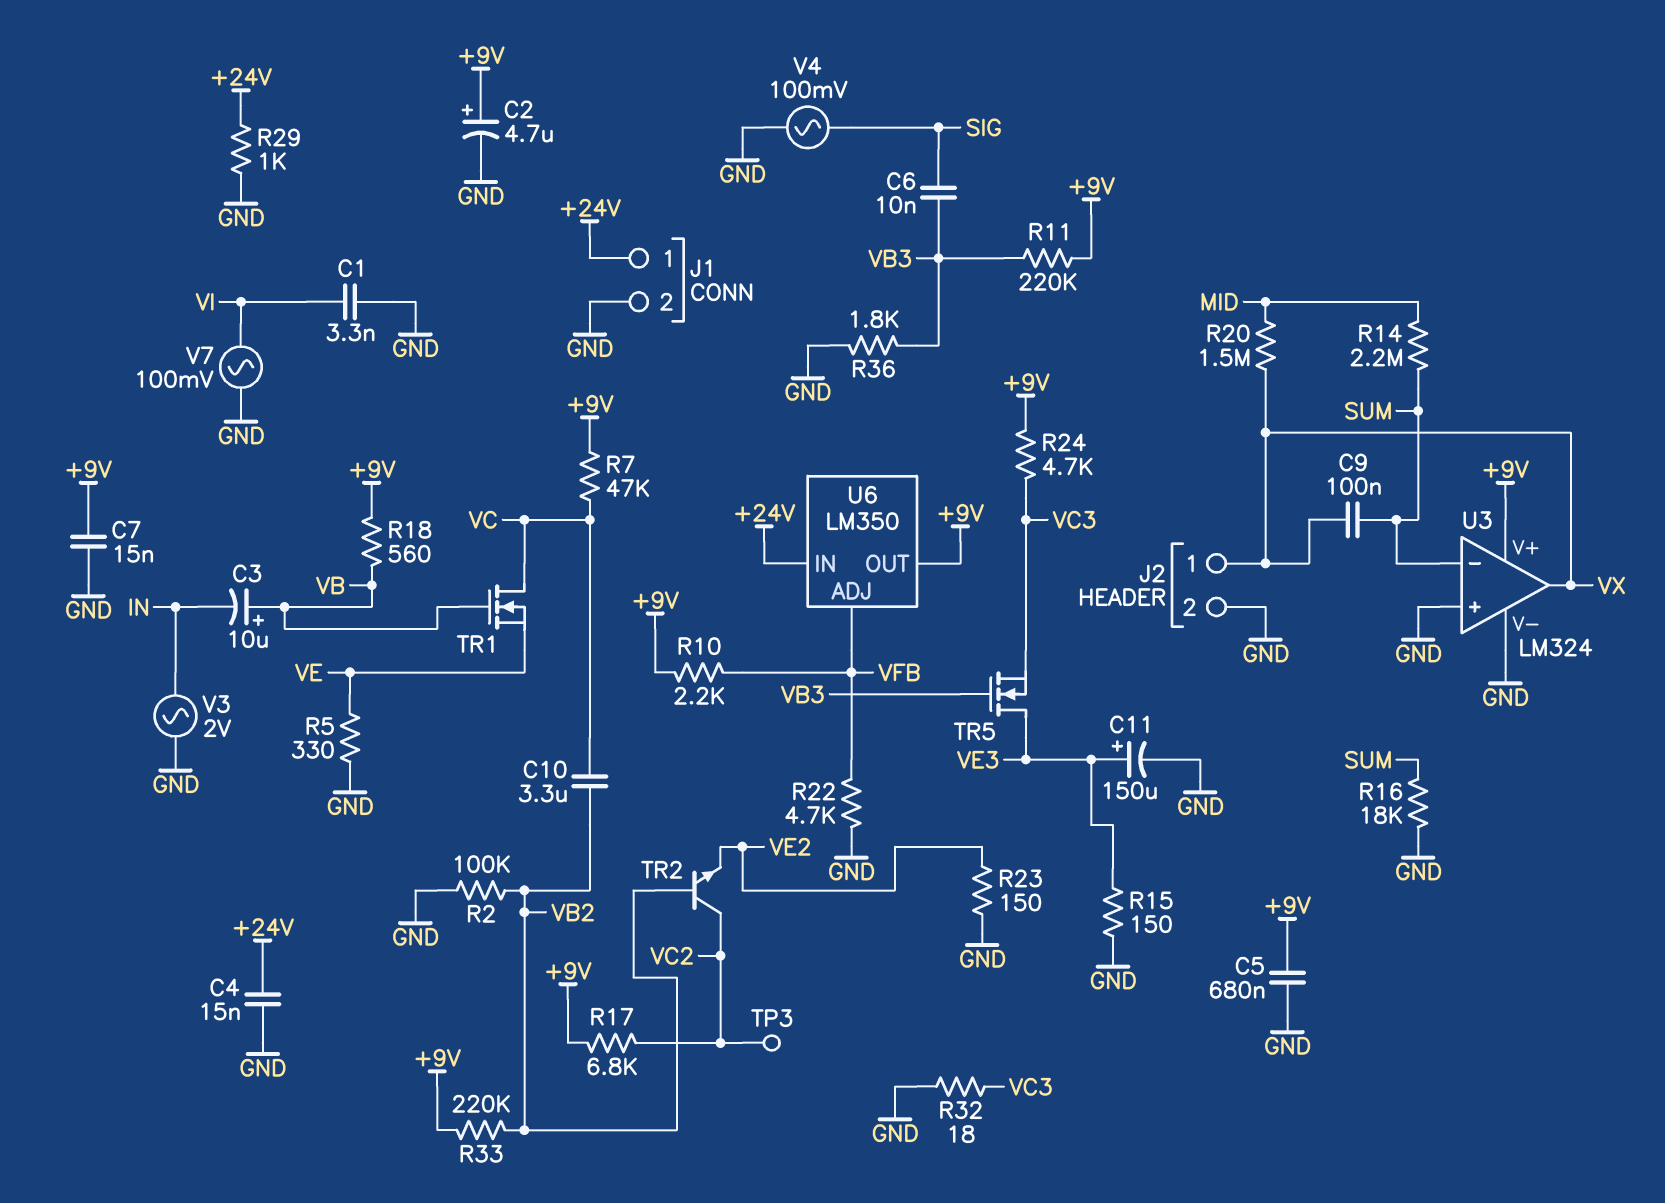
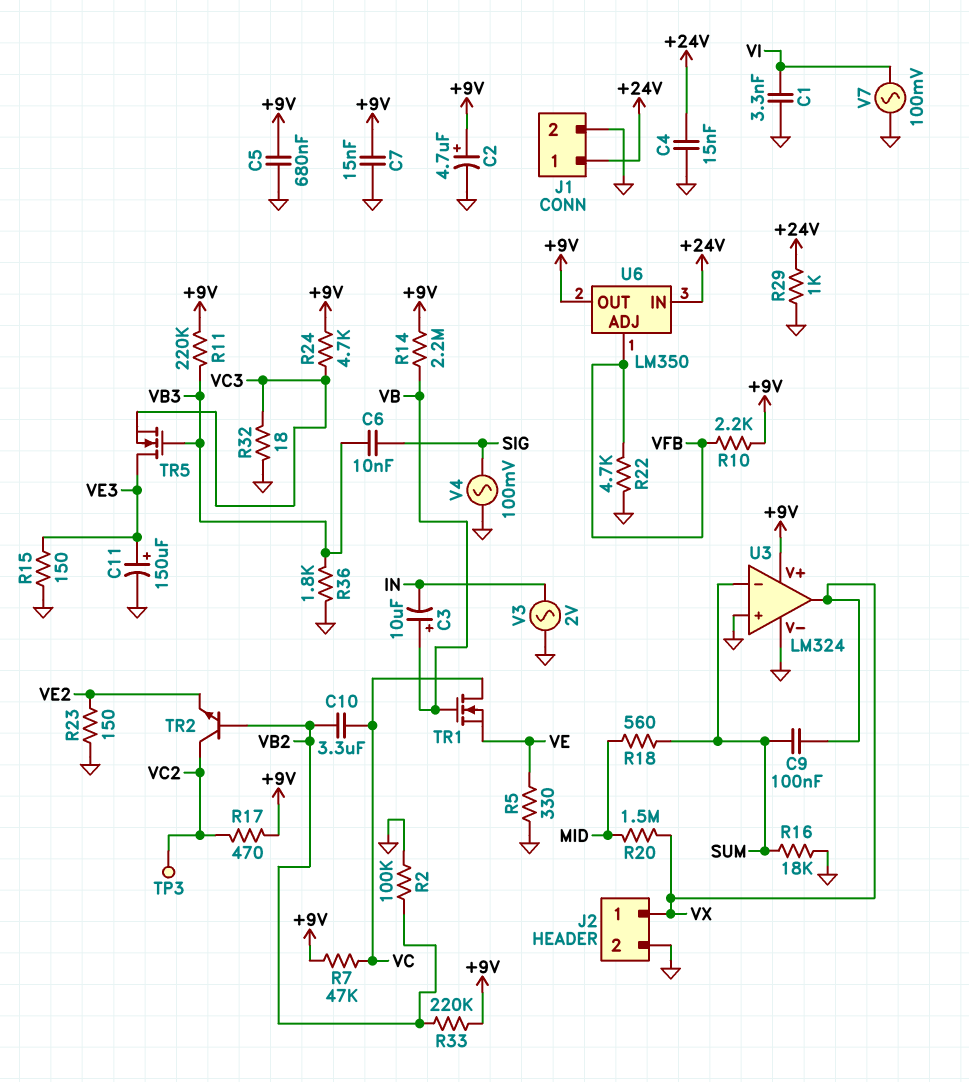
R14: 2.2M (MID, SUM) -> 2.2M (+9V, VB)
R17: 6.8k (+9V, VC2) -> 470 (+9V, VC2)
R18: 560 (+9V, VB) -> 560 (MID, SUM)

